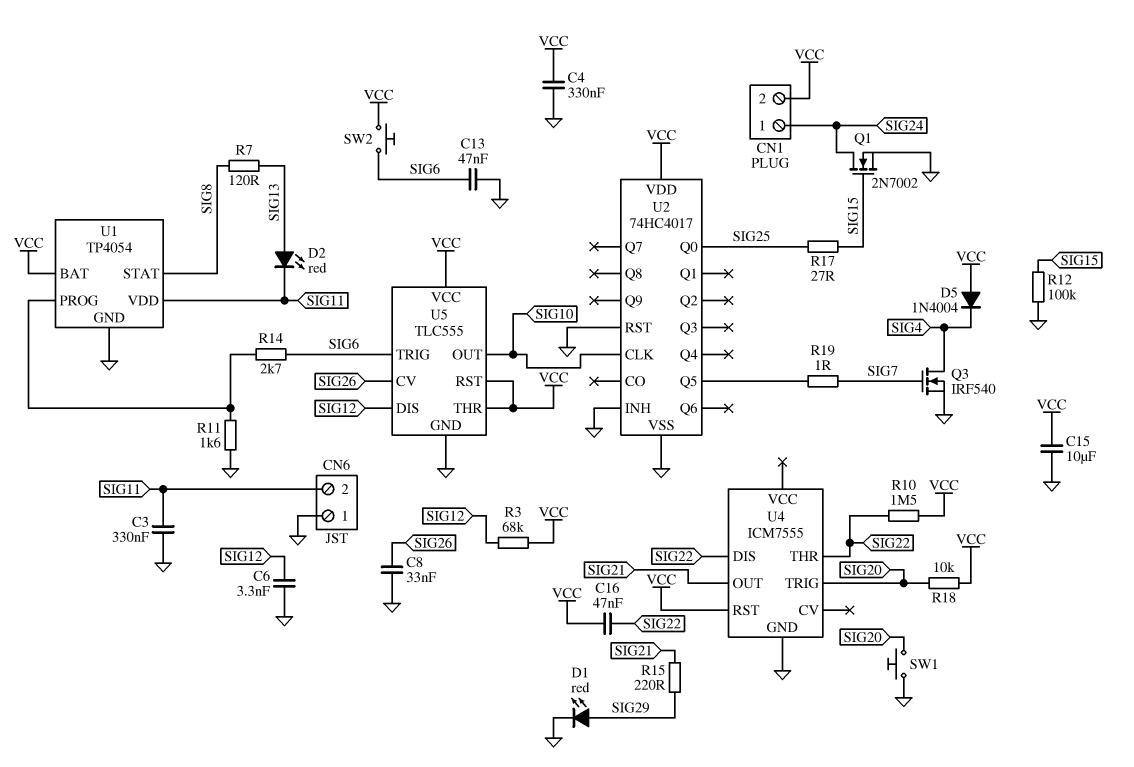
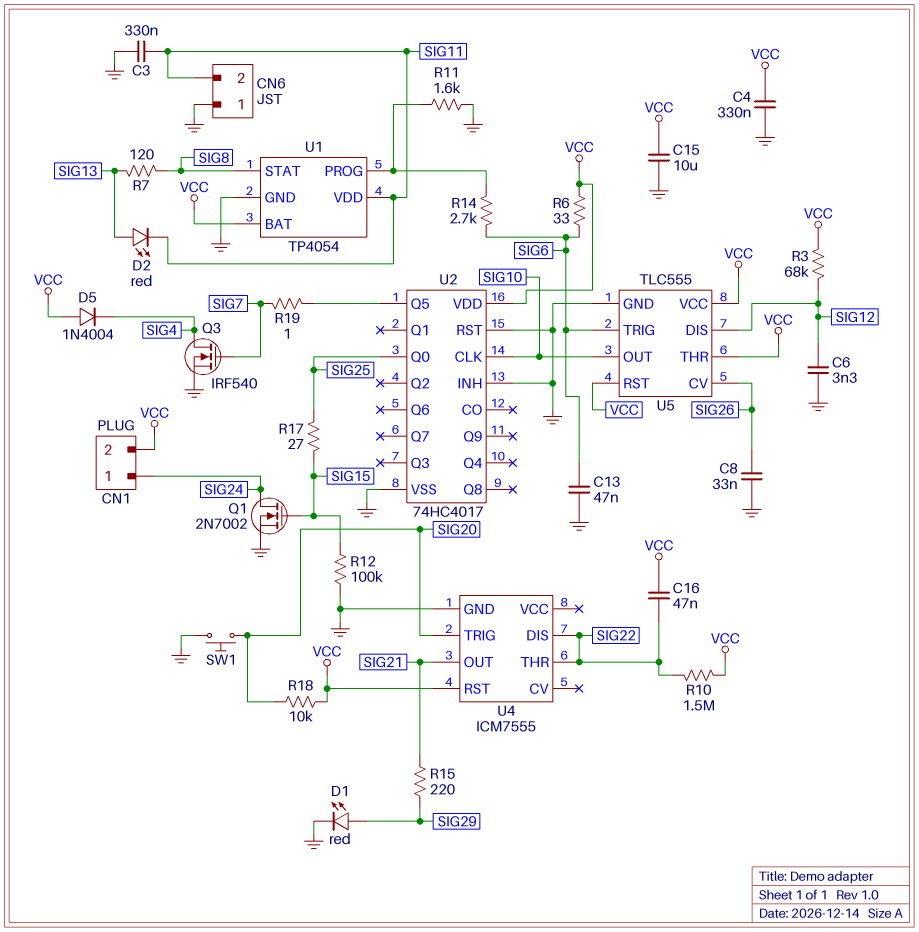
R6: none -> 33 (SIG6, VCC)
SW2: button (SIG6, VCC) -> none

